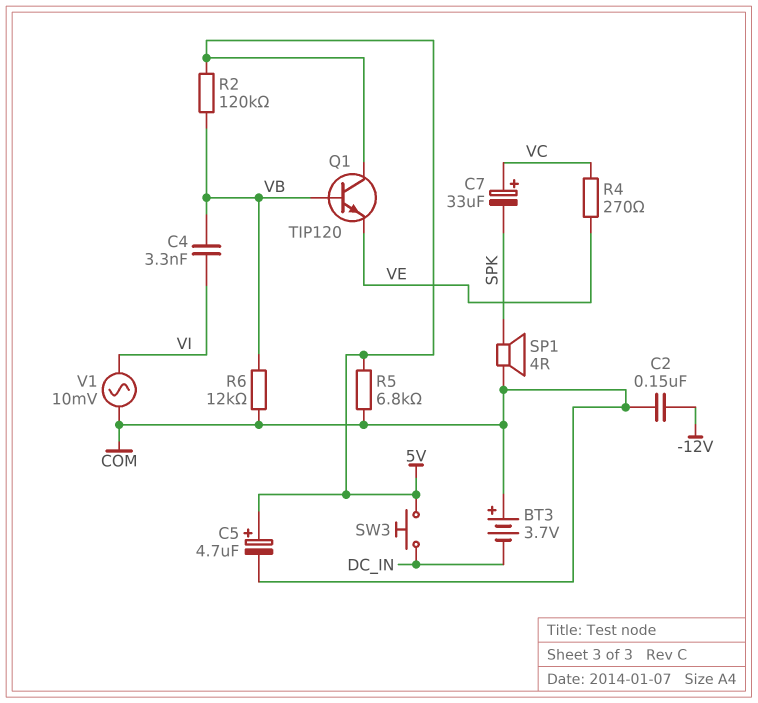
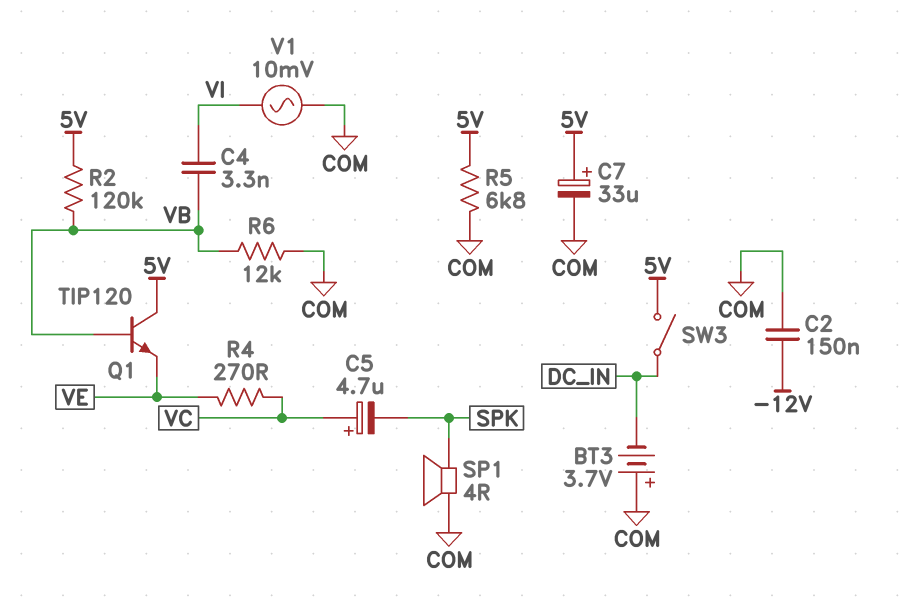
C5: 4.7uF (plus 5V, minus COM) -> 4.7uF (plus VC, minus SPK)
C7: 33uF (plus VC, minus SPK) -> 33uF (plus 5V, minus COM)
SW3: button (5V, DC_IN) -> switch (5V, DC_IN)

